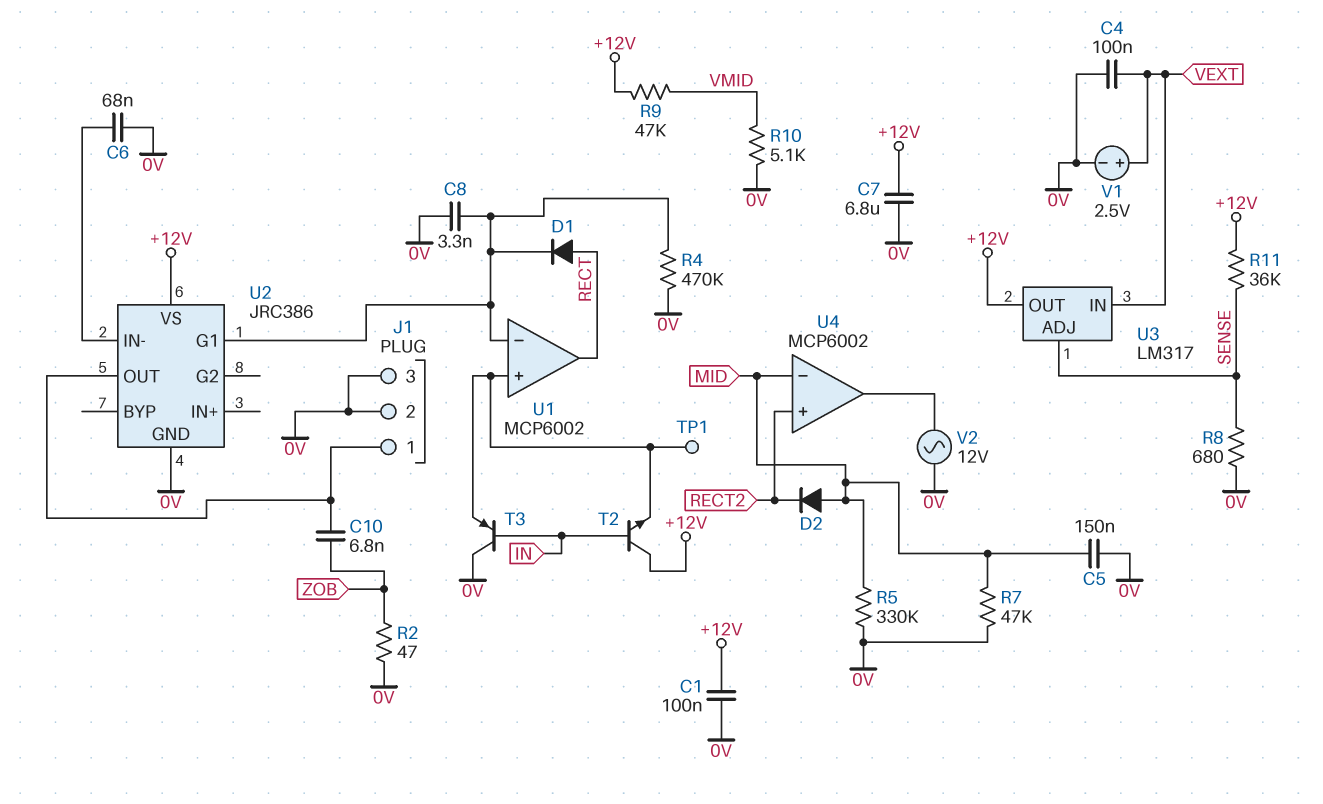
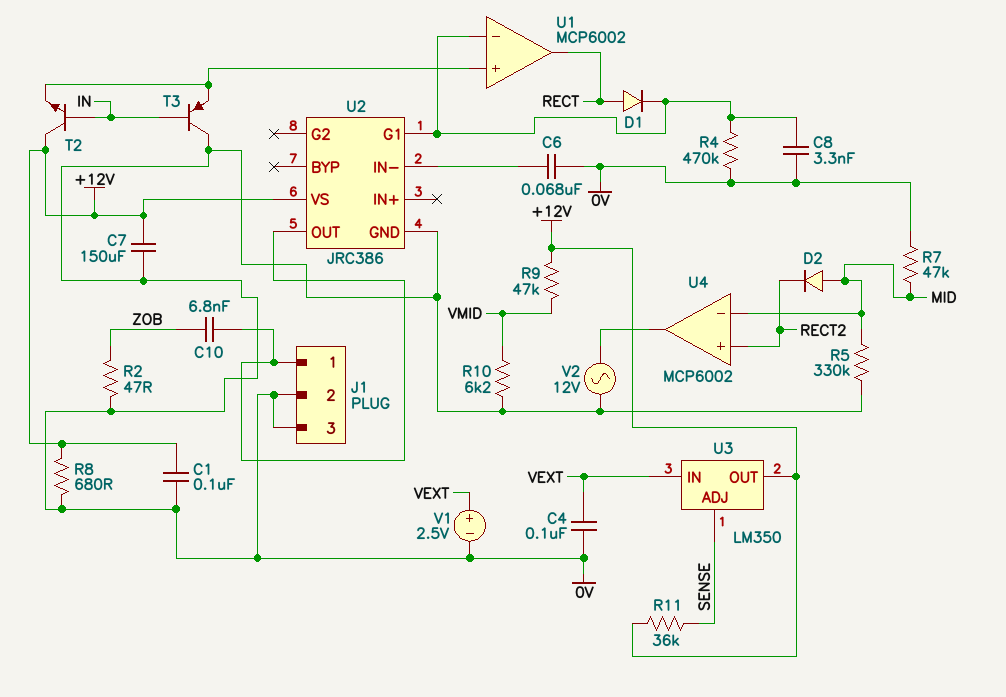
C5: 150nF (0V, MID) -> none
C7: 6.8uF (+12V, 0V) -> 150uF (+12V, 0V)
R8: 680 (0V, SENSE) -> 680 (+12V, 0V)
R10: 5.1k (0V, VMID) -> 6.2k (0V, VMID)
TP1: test point (U1/in+) -> none
U3: LM317 -> LM350

